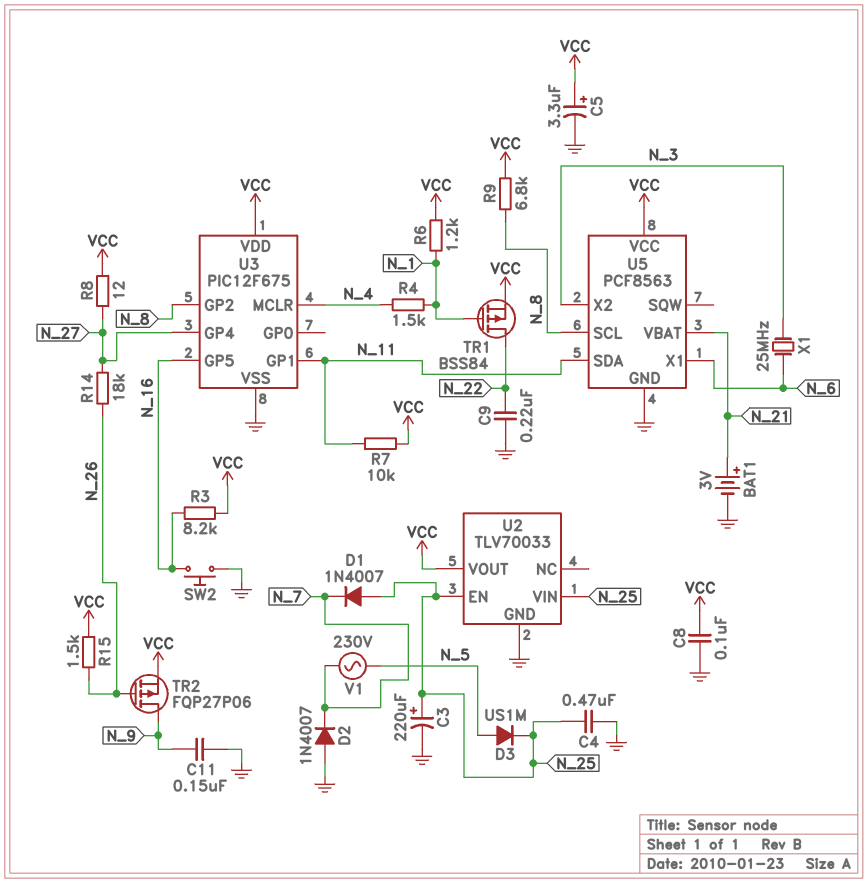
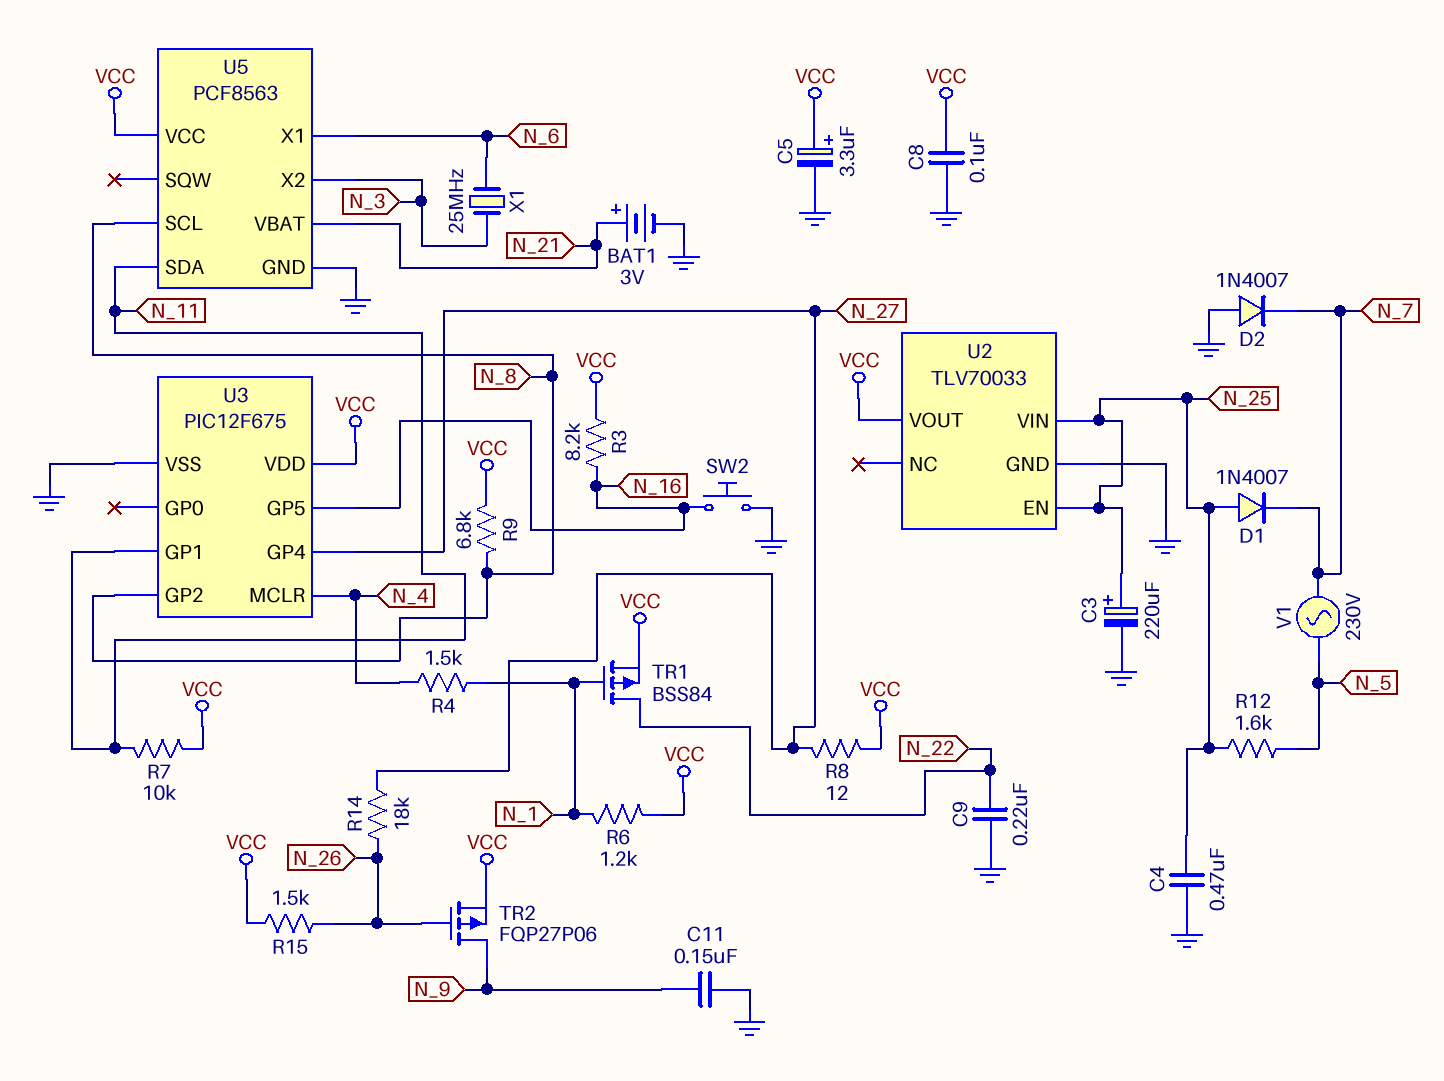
D3: diode US1M (A N_5, K N_25) -> none
R12: none -> 1.6k (N_5, N_25)

